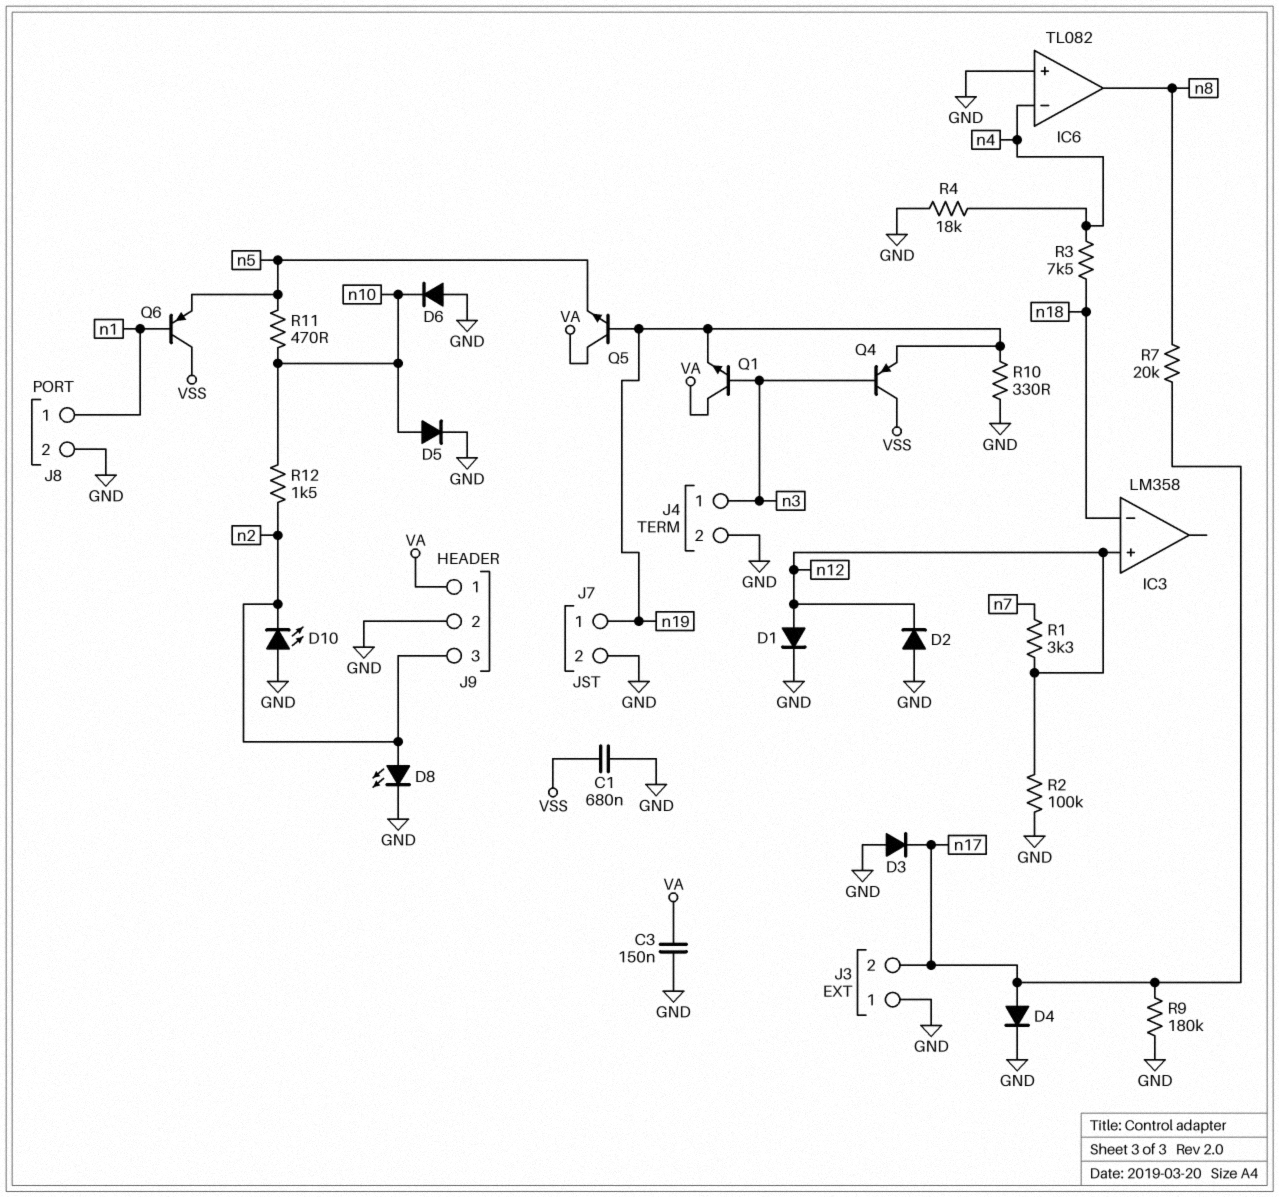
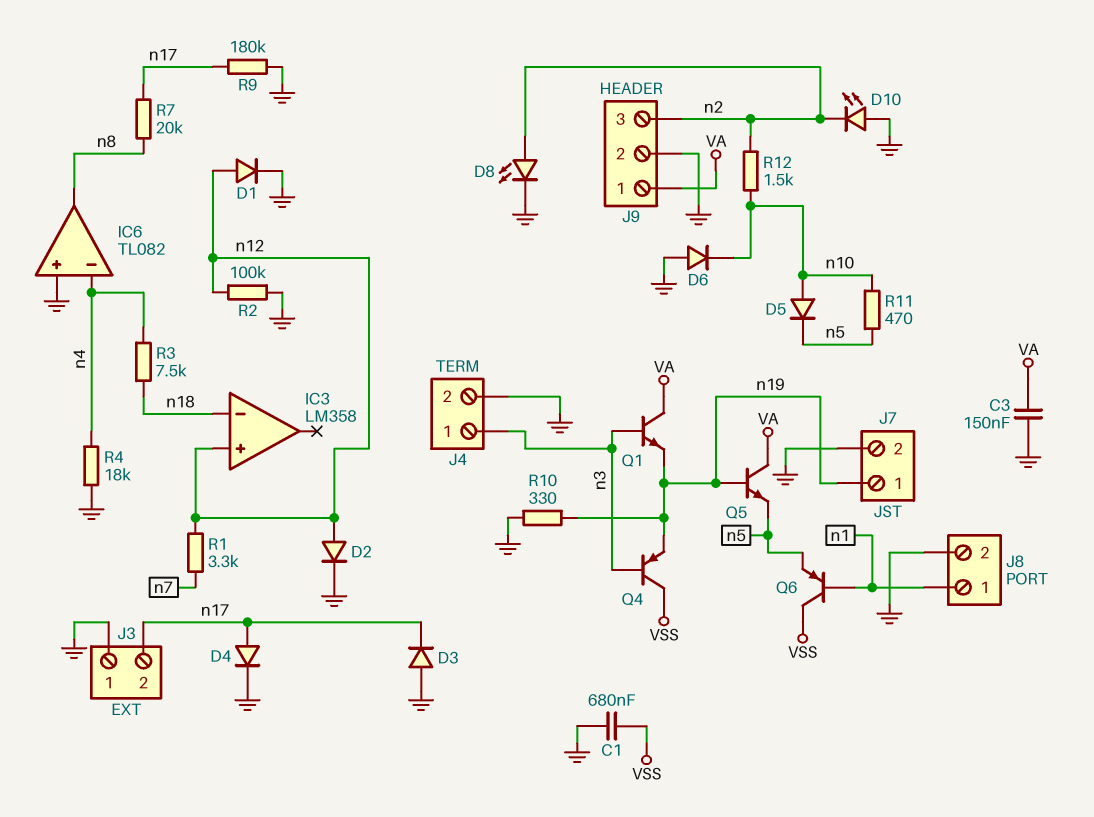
D2: diode (A GND, K n12) -> diode (A n12, K GND)
D5: diode (A n10, K GND) -> diode (A n10, K n5)

